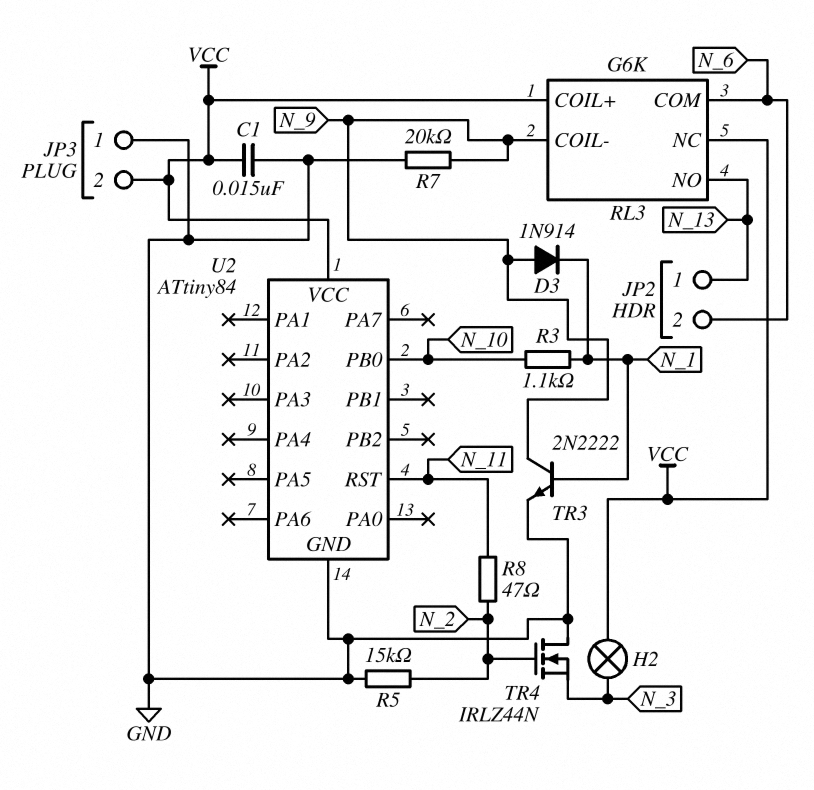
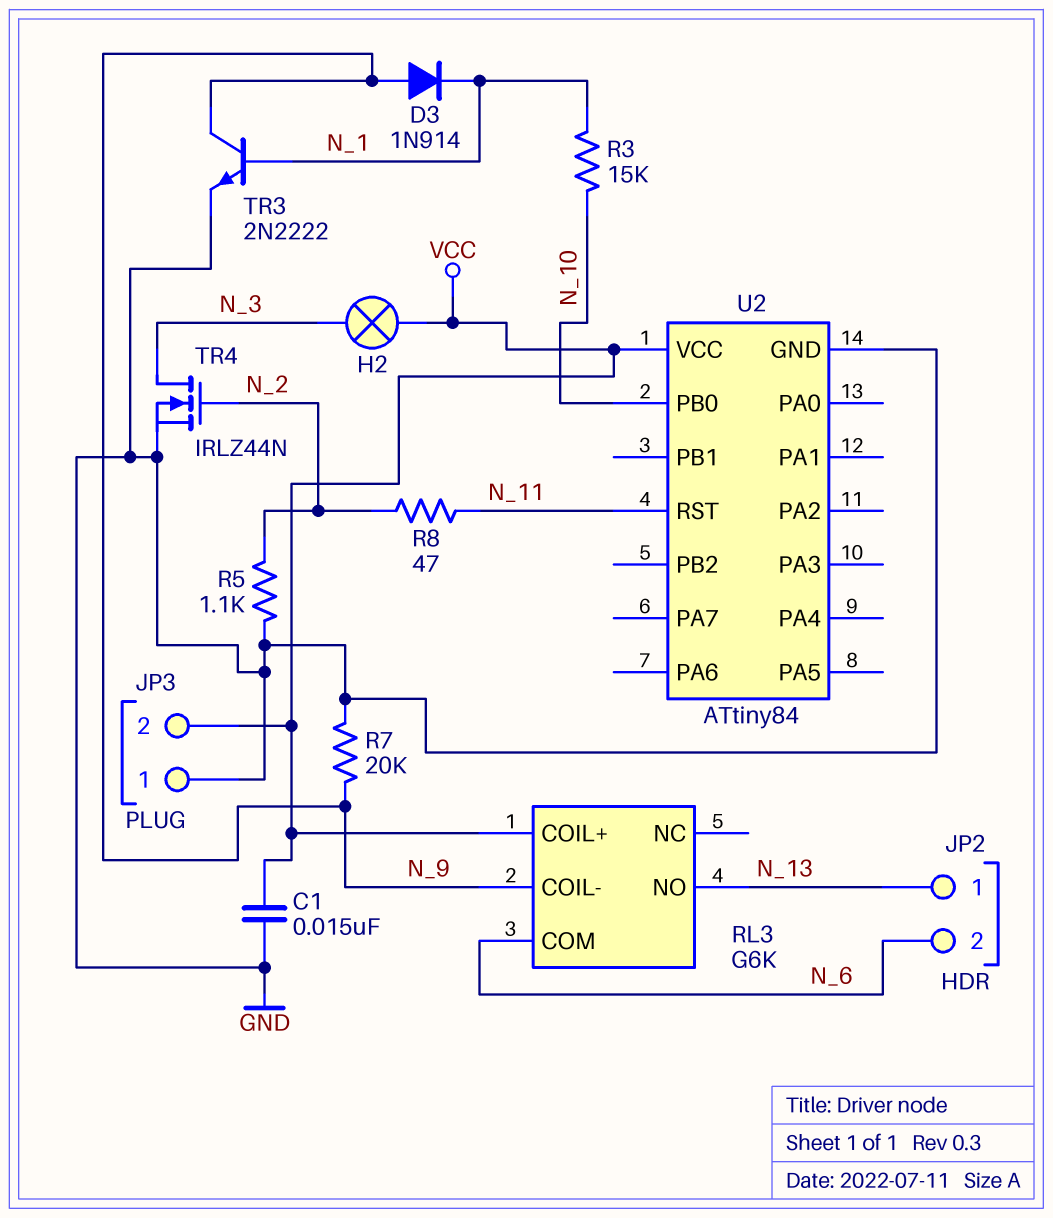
R3: 1.1k (N_1, N_10) -> 15k (N_1, N_10)
R5: 15k (GND, N_2) -> 1.1k (GND, N_2)
RL3 pin NC: VCC -> none
TR4: NMOS IRLZ44N (G N_2, D GND, S N_3) -> NMOS IRLZ44N (G N_2, D N_3, S GND)

